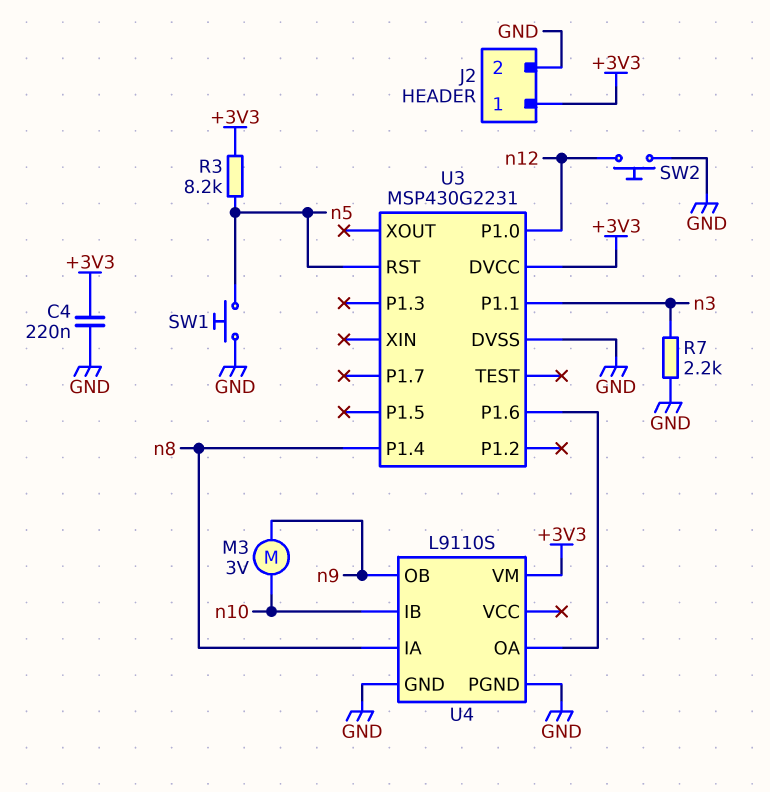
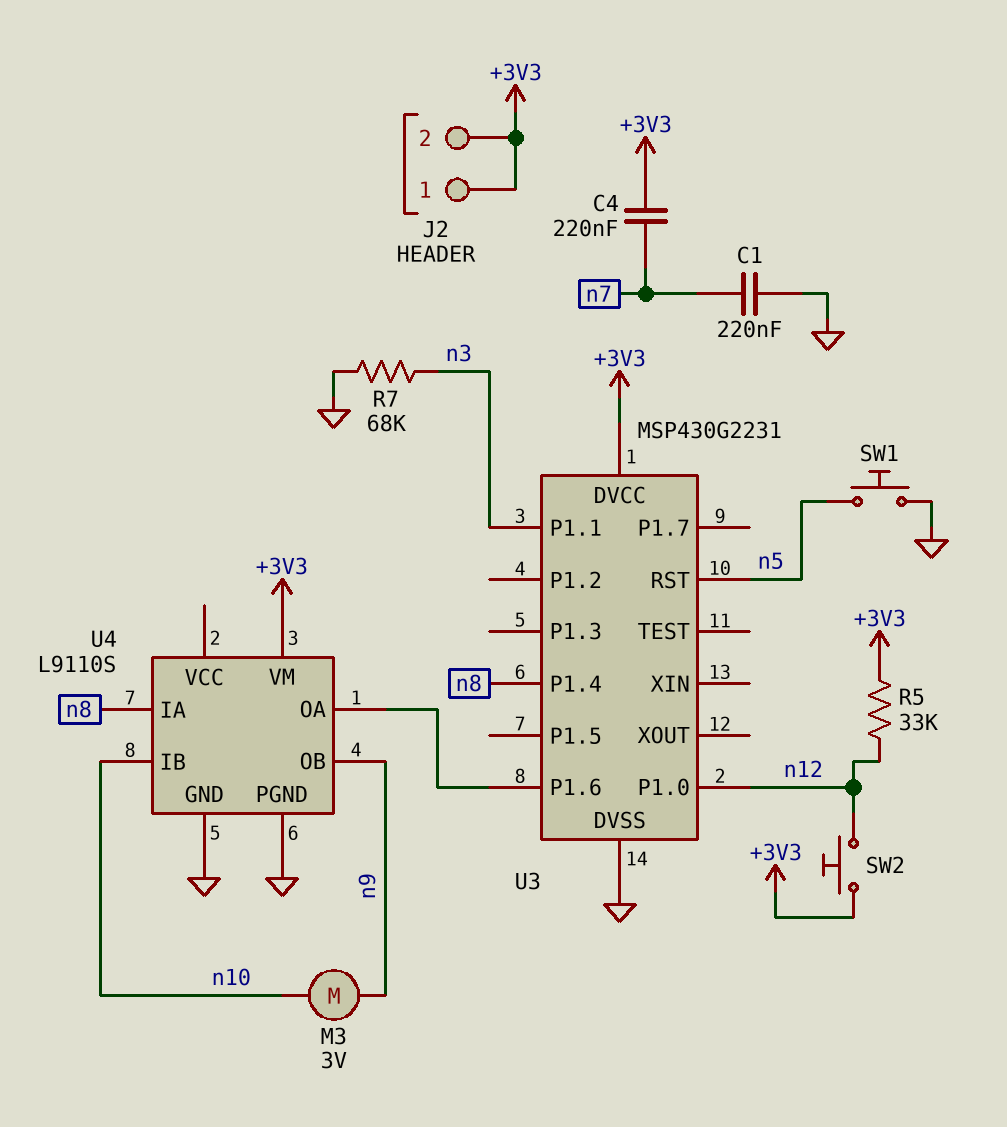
C1: none -> 220nF (GND, n7)
C4: 220nF (+3V3, GND) -> 220nF (+3V3, n7)
J2 pin 2: GND -> +3V3
R3: 8.2k (+3V3, n5) -> none
R5: none -> 33k (+3V3, n12)
R7: 2.2k (GND, n3) -> 68k (GND, n3)
SW2: button (GND, n12) -> button (+3V3, n12)

